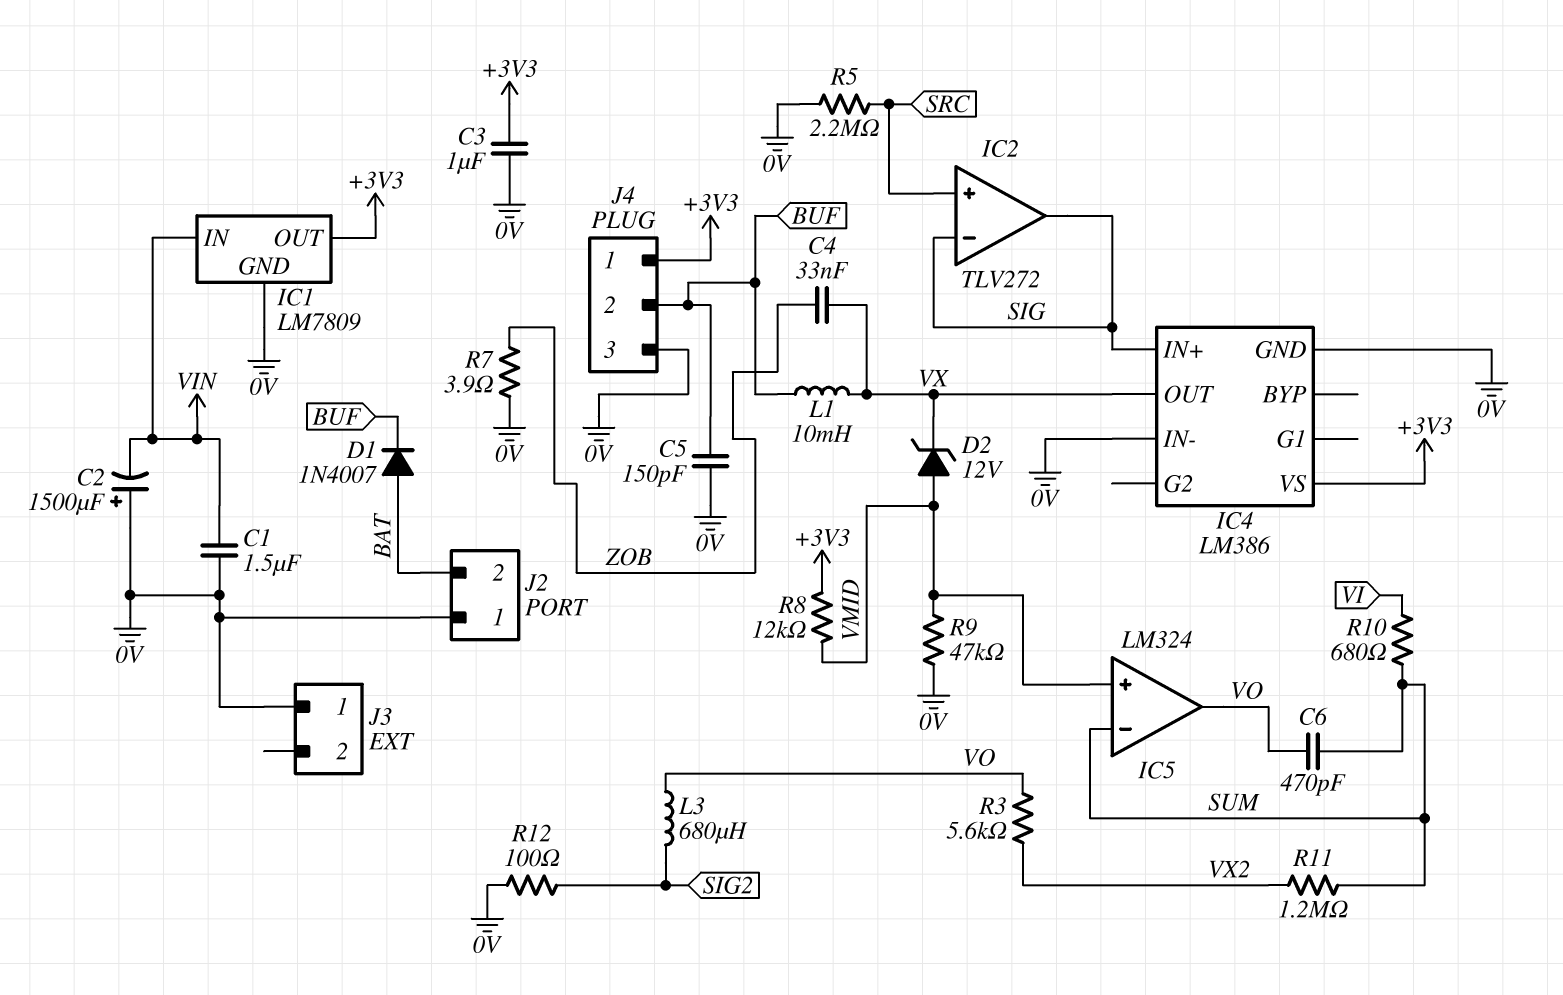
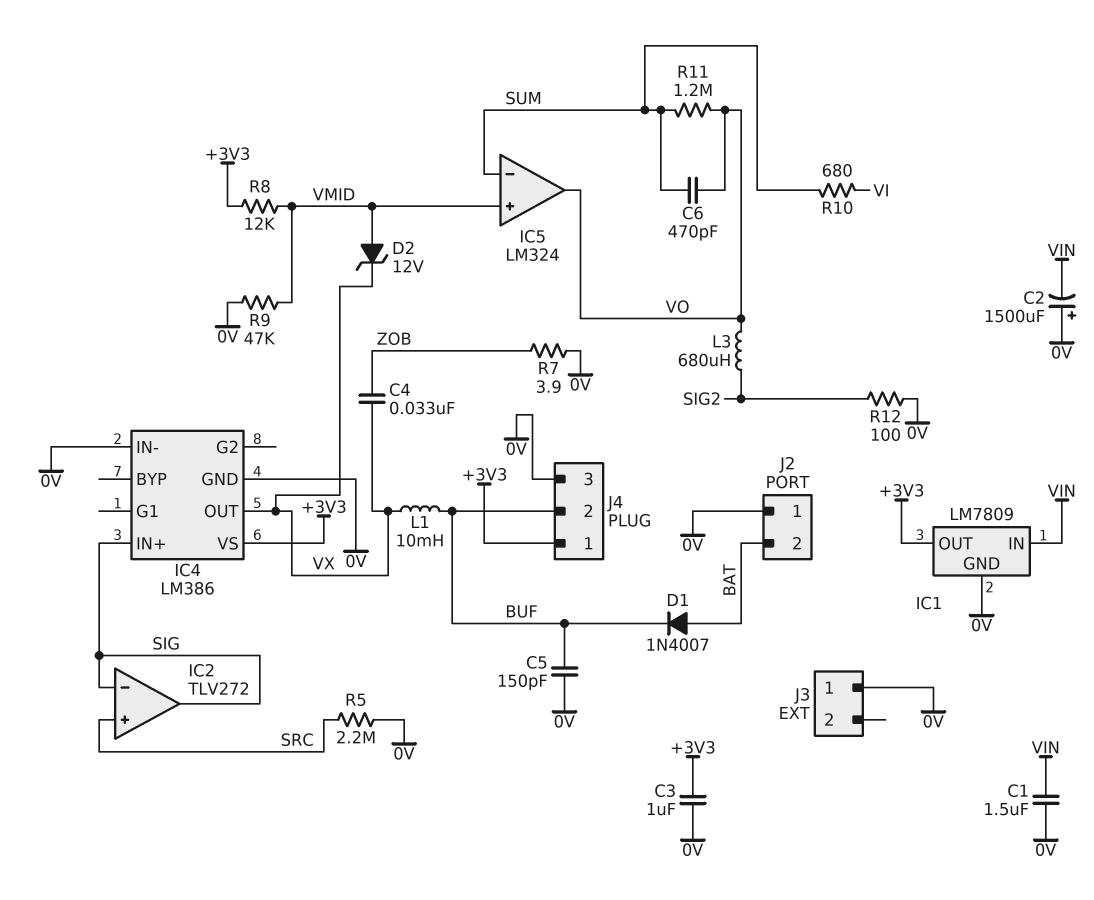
R3: 5.6k (VO, VX2) -> none
R11: 1.2M (SUM, VX2) -> 1.2M (SUM, VO)

